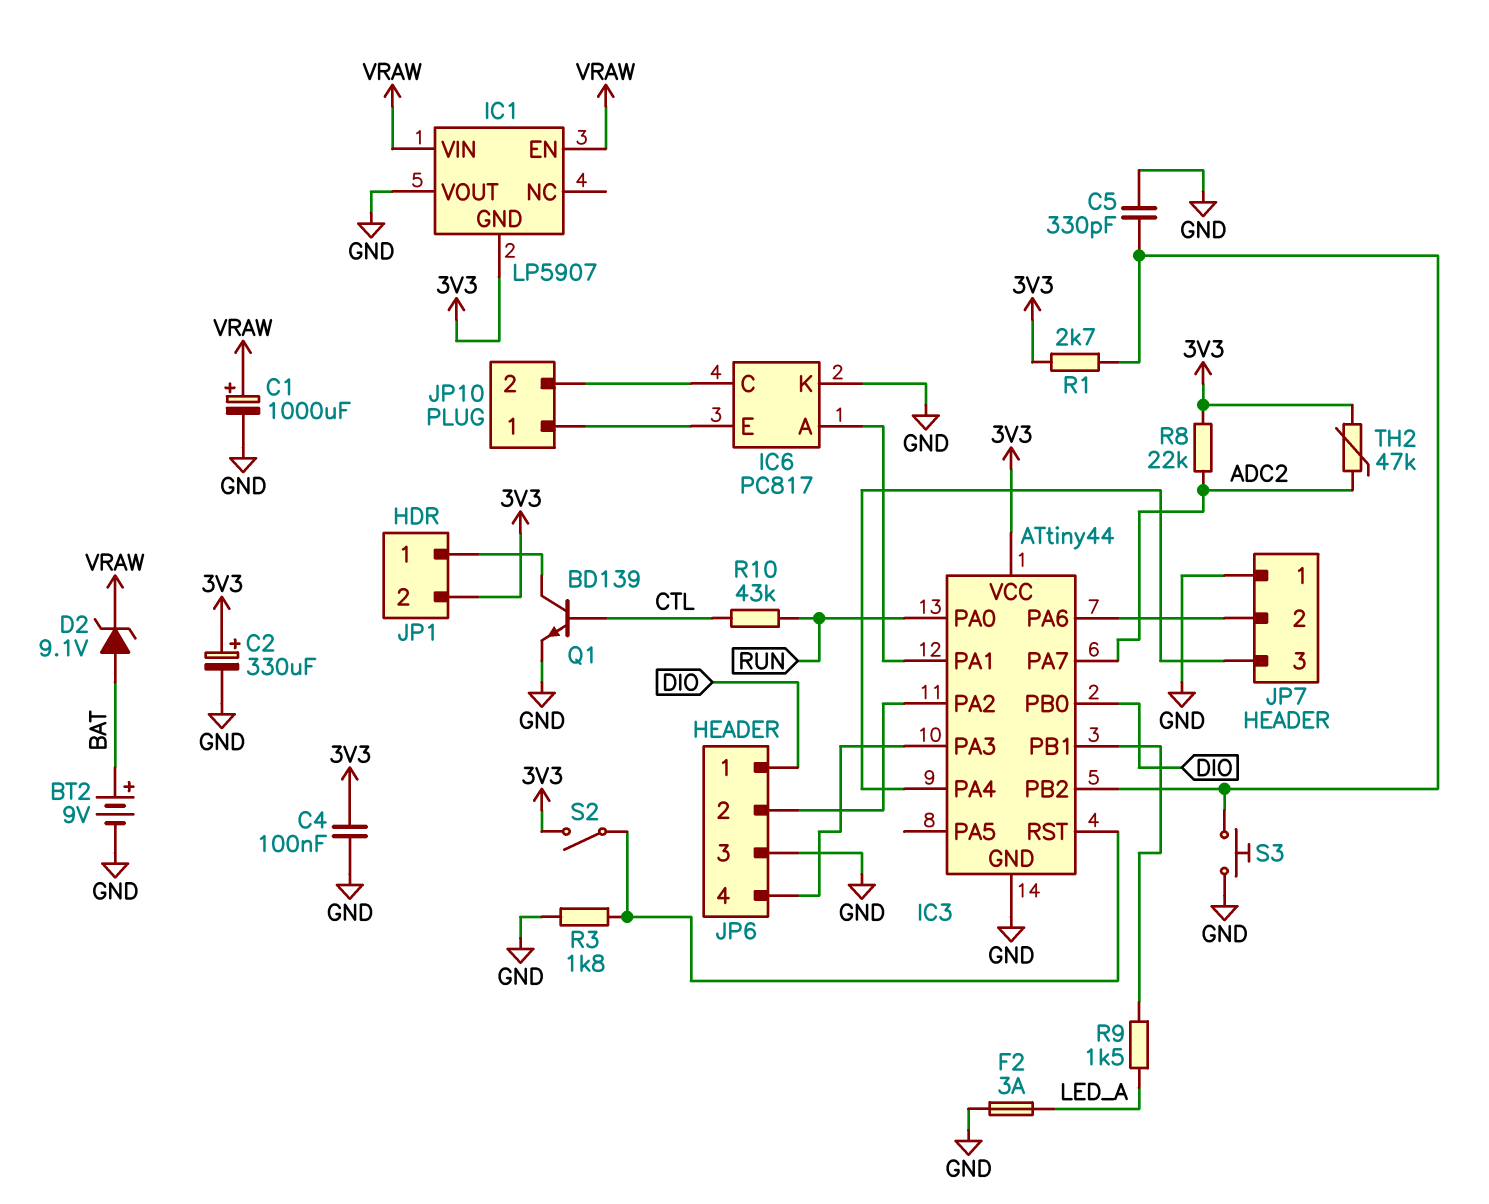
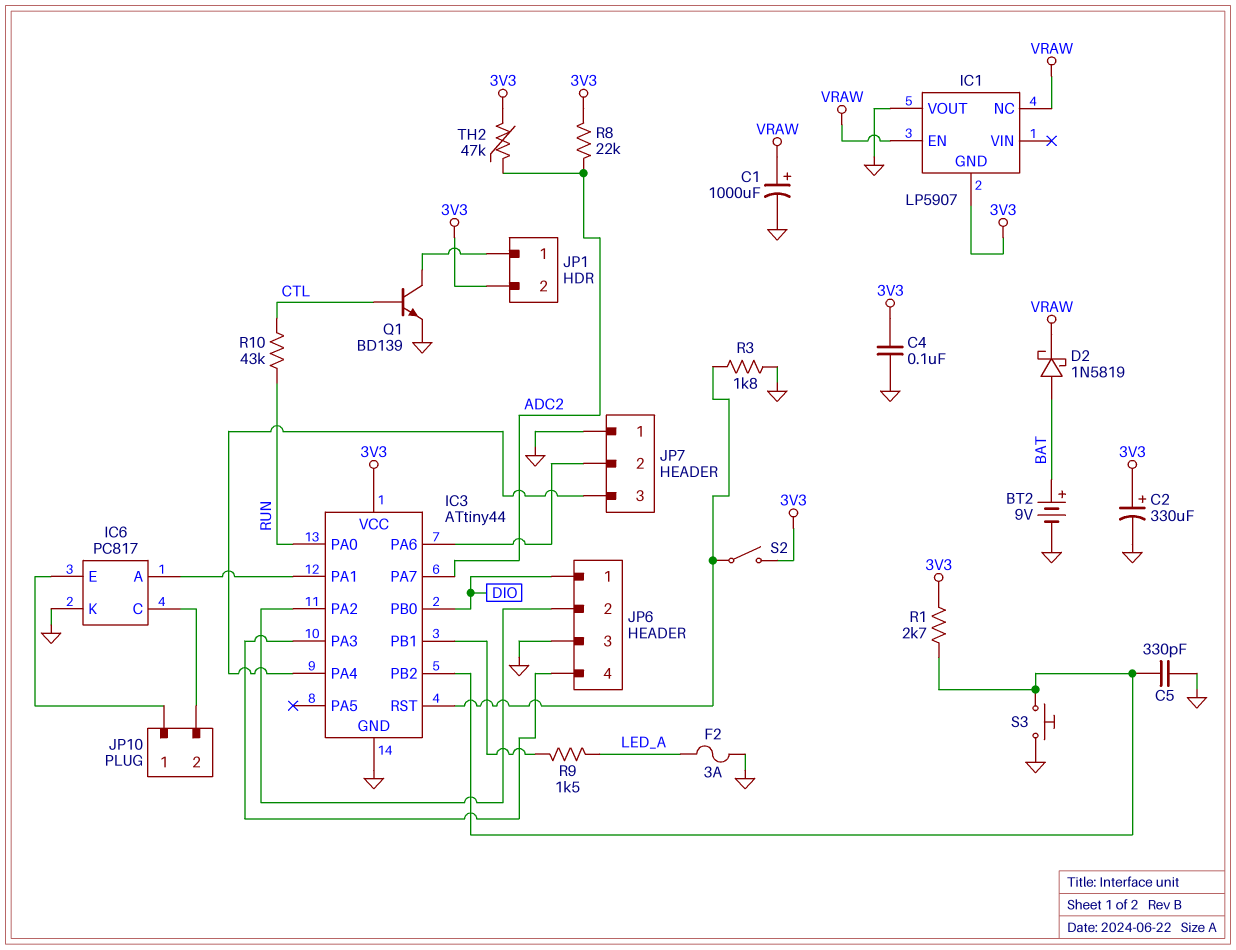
D2: zener 9.1V (A BAT, K VRAW) -> schottky 1N5819 (A BAT, K VRAW)
IC1 pin NC: none -> VRAW
IC1 pin VIN: VRAW -> none

